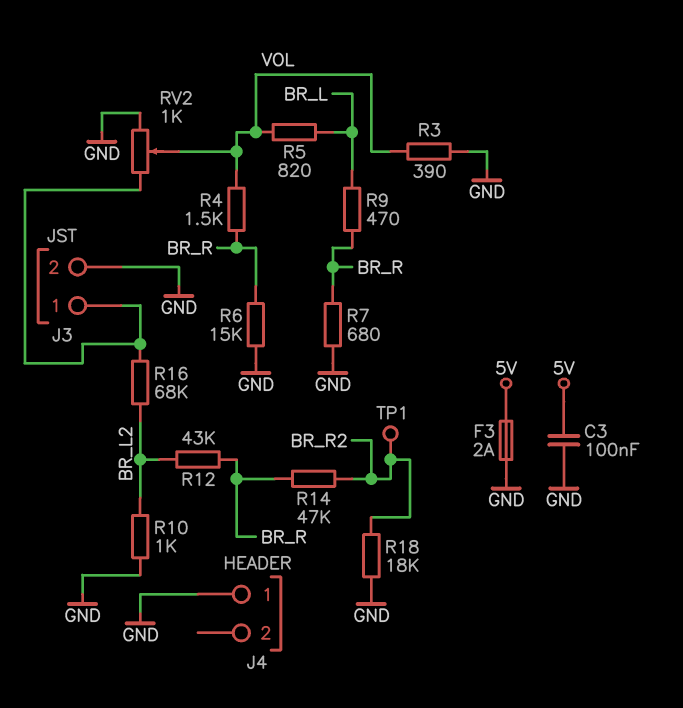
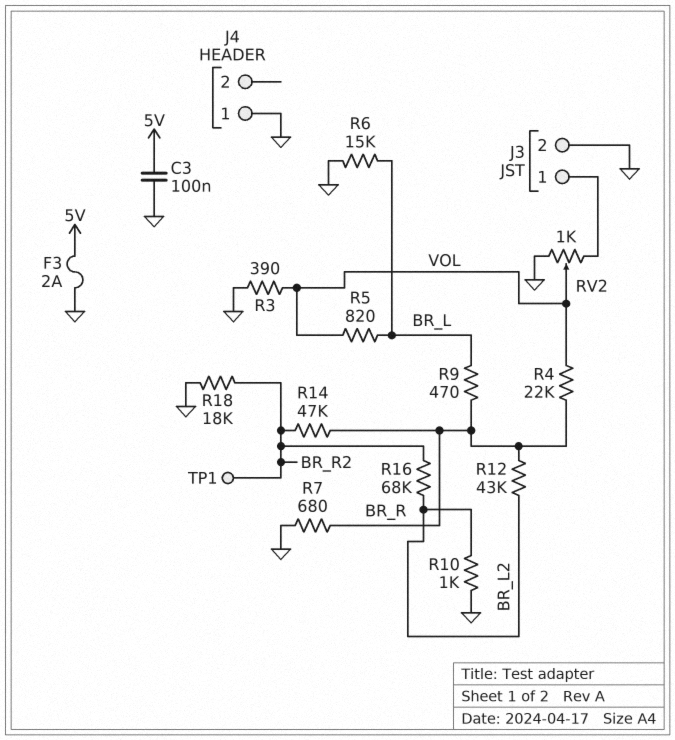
R4: 1.5k (BR_R, VOL) -> 22k (BR_R, VOL)
R6: 15k (BR_R, GND) -> 15k (BR_L, GND)
R16: 68k (BR_L2, J3/1) -> 68k (BR_L2, BR_R2)

